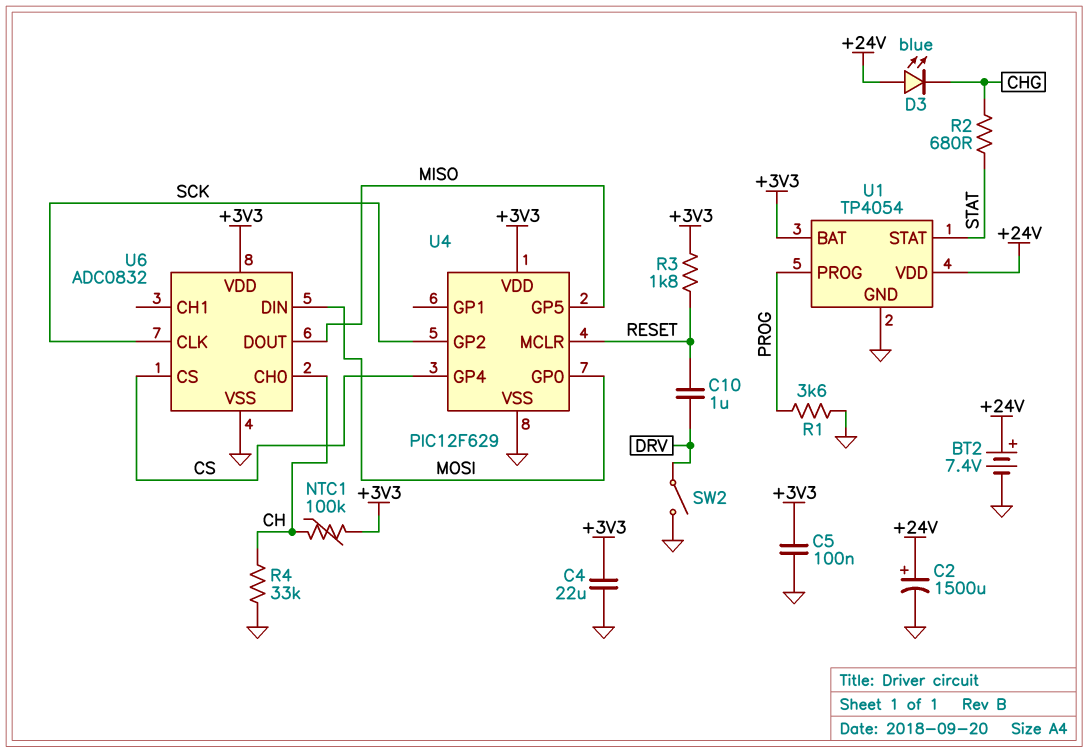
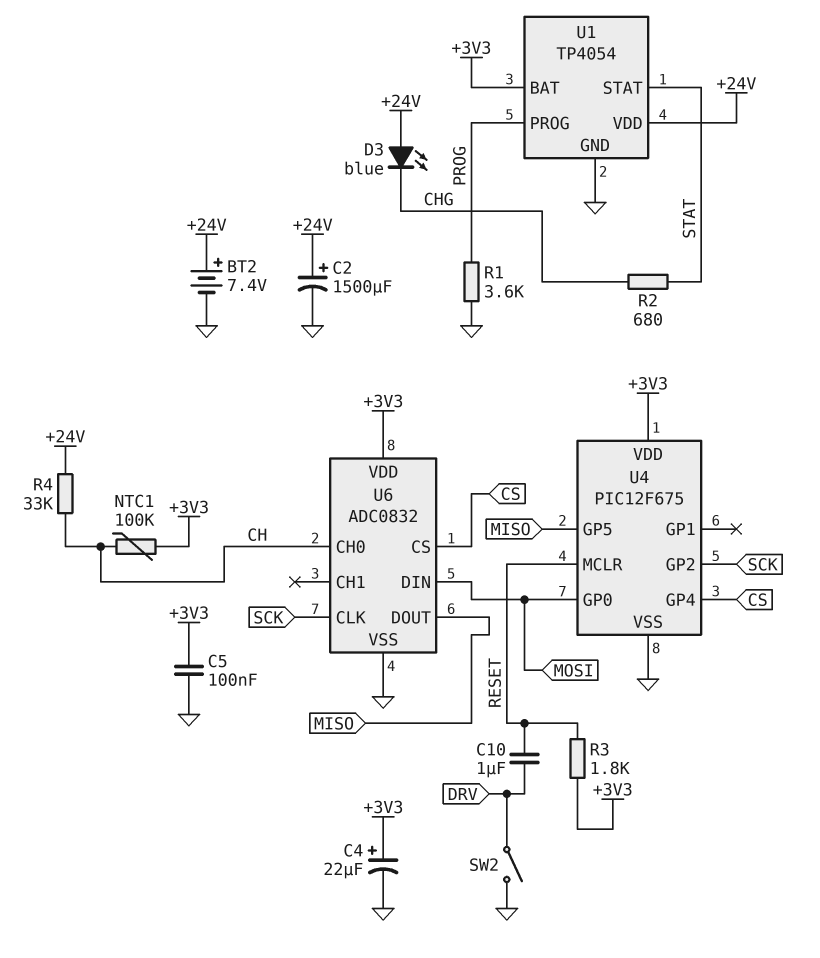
C4: 22uF (+3V3, GND) -> 22uF (plus +3V3, minus GND)
R4: 33k (CH, GND) -> 33k (+24V, CH)
U4: PIC12F629 -> PIC12F675

